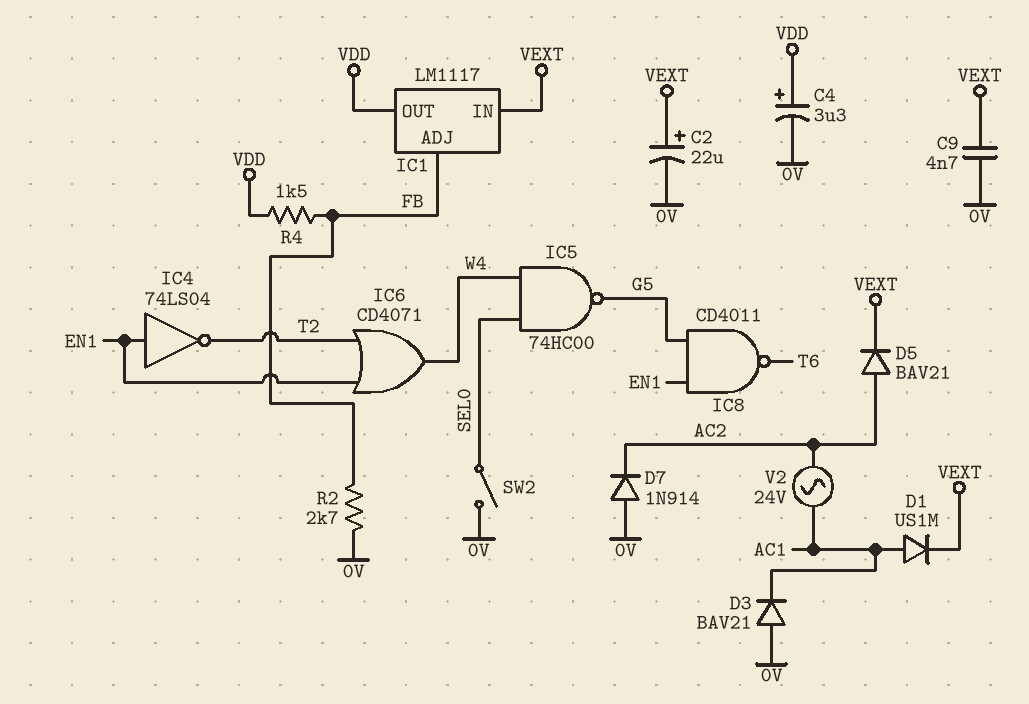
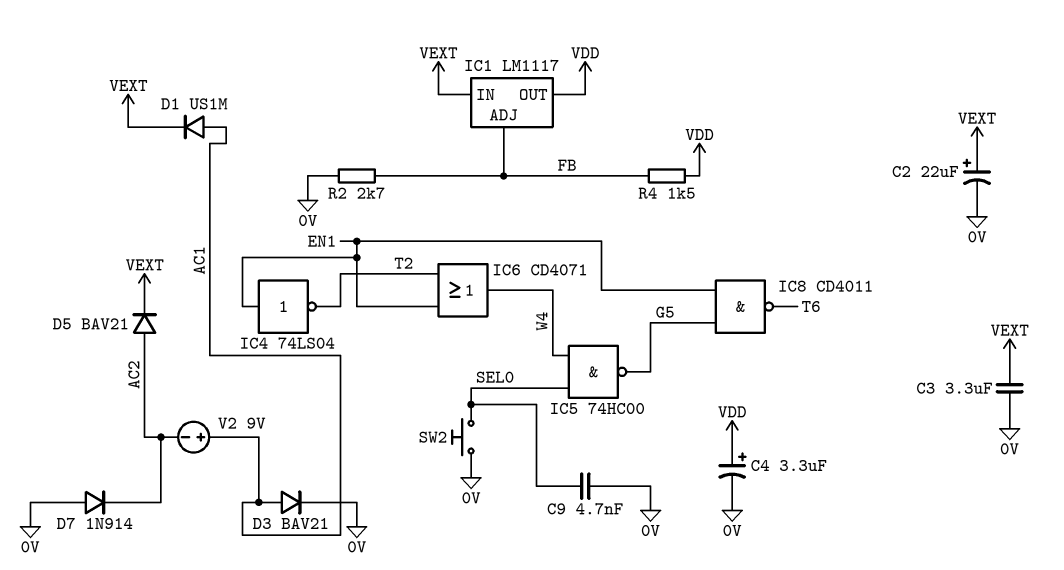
C3: none -> 3.3uF (0V, VEXT)
C9: 4.7nF (0V, VEXT) -> 4.7nF (0V, SEL0)
D3: diode BAV21 (A 0V, K AC1) -> diode BAV21 (A AC1, K 0V)
SW2: switch (0V, SEL0) -> button (0V, SEL0)
V2: AC 24V (AC1, AC2) -> 9V (plus AC1, minus AC2)

